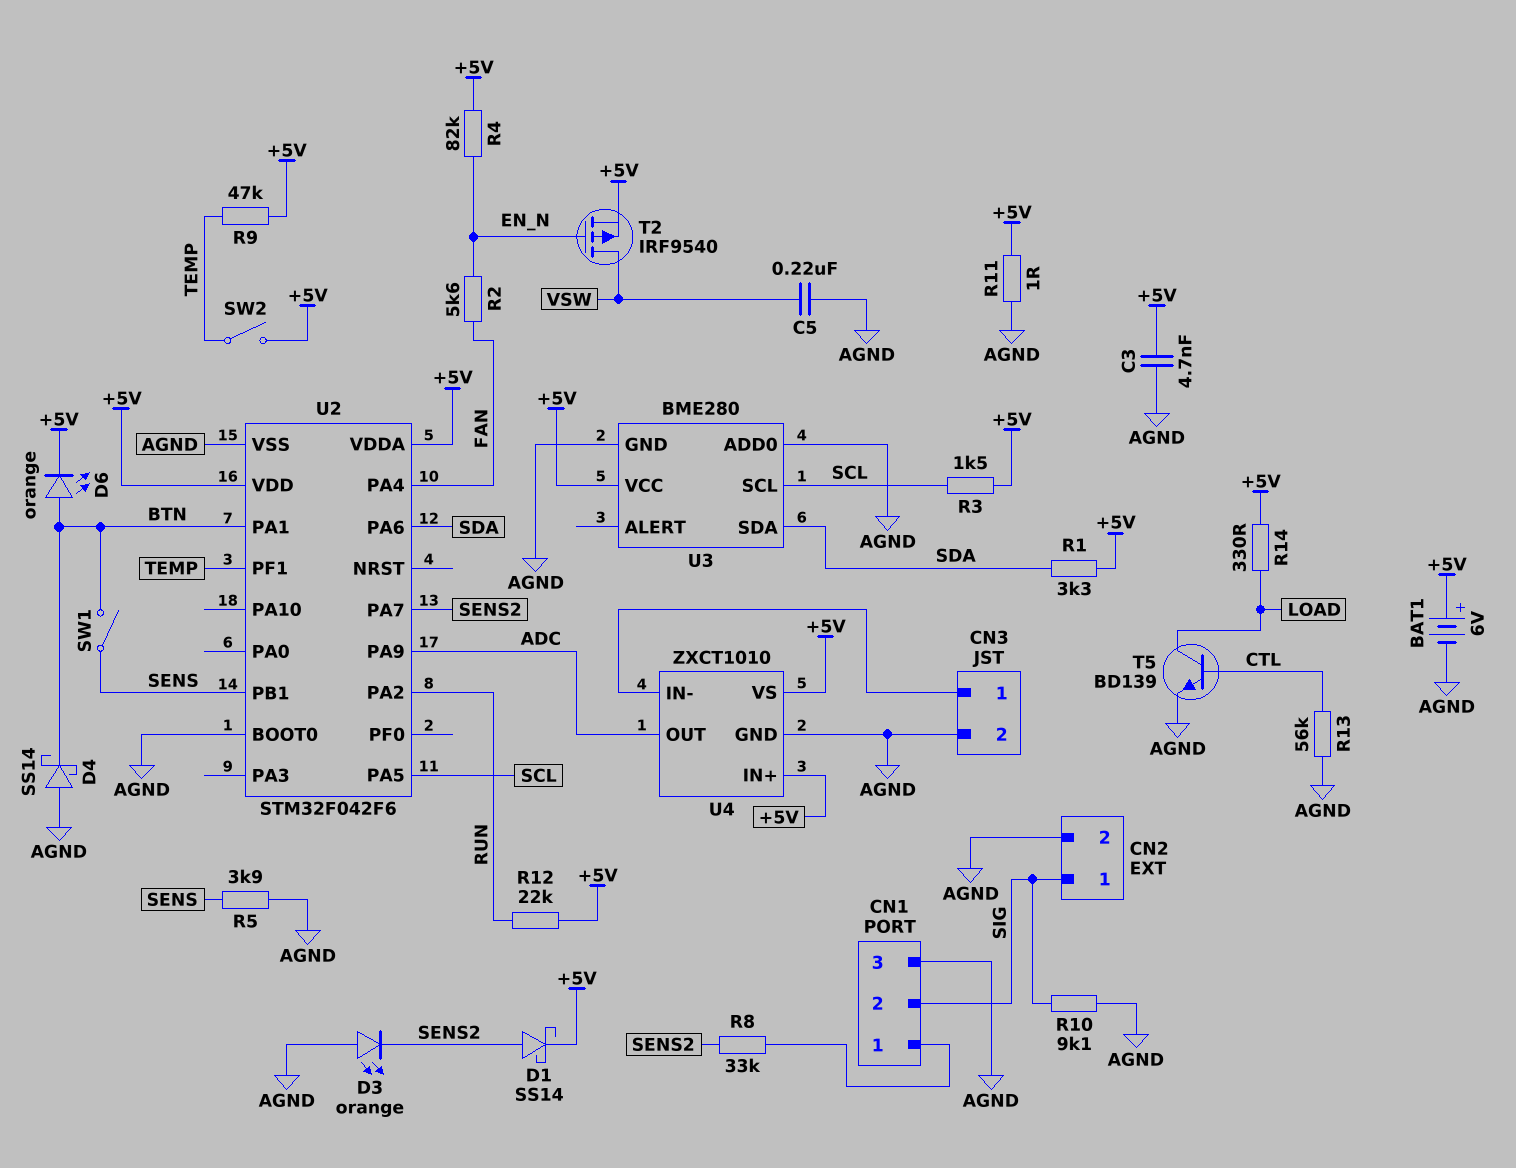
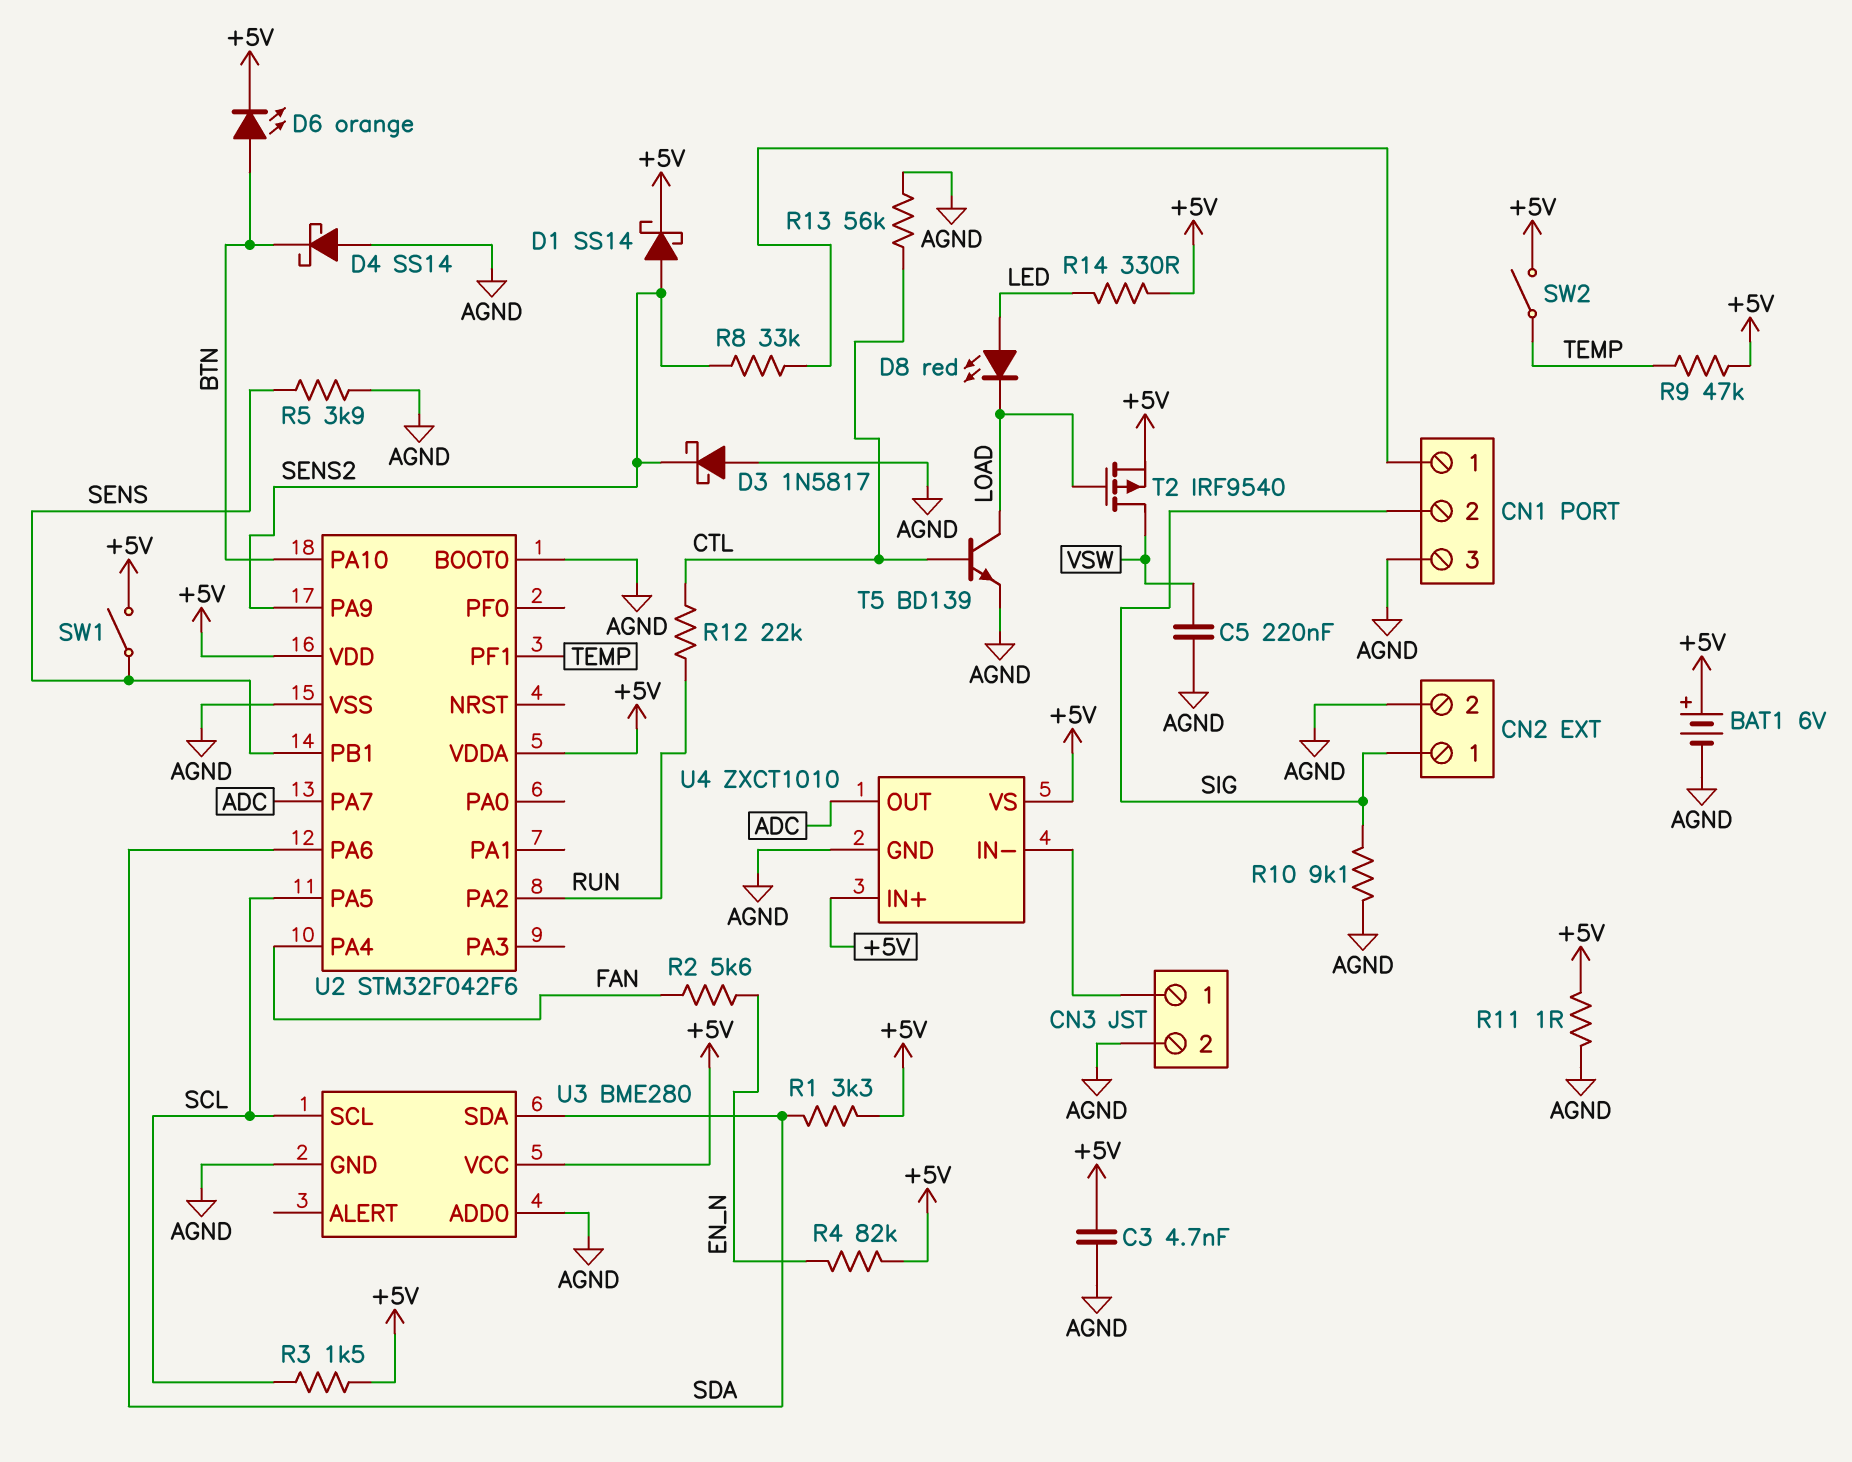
D3: LED orange (A AGND, K SENS2) -> schottky 1N5817 (A AGND, K SENS2)
D8: none -> LED red (A LED, K LOAD)
R12: 22k (+5V, RUN) -> 22k (CTL, RUN)
R14: 330 (+5V, LOAD) -> 330 (+5V, LED)
SW1: switch (BTN, SENS) -> switch (+5V, SENS)
T2: PMOS IRF9540 (G EN_N, D VSW, S +5V) -> PMOS IRF9540 (G LOAD, D VSW, S +5V)
U2 pin PA1: BTN -> none
U2 pin PA7: SENS2 -> ADC
U2 pin PA9: ADC -> SENS2
U2 pin PA10: none -> BTN

